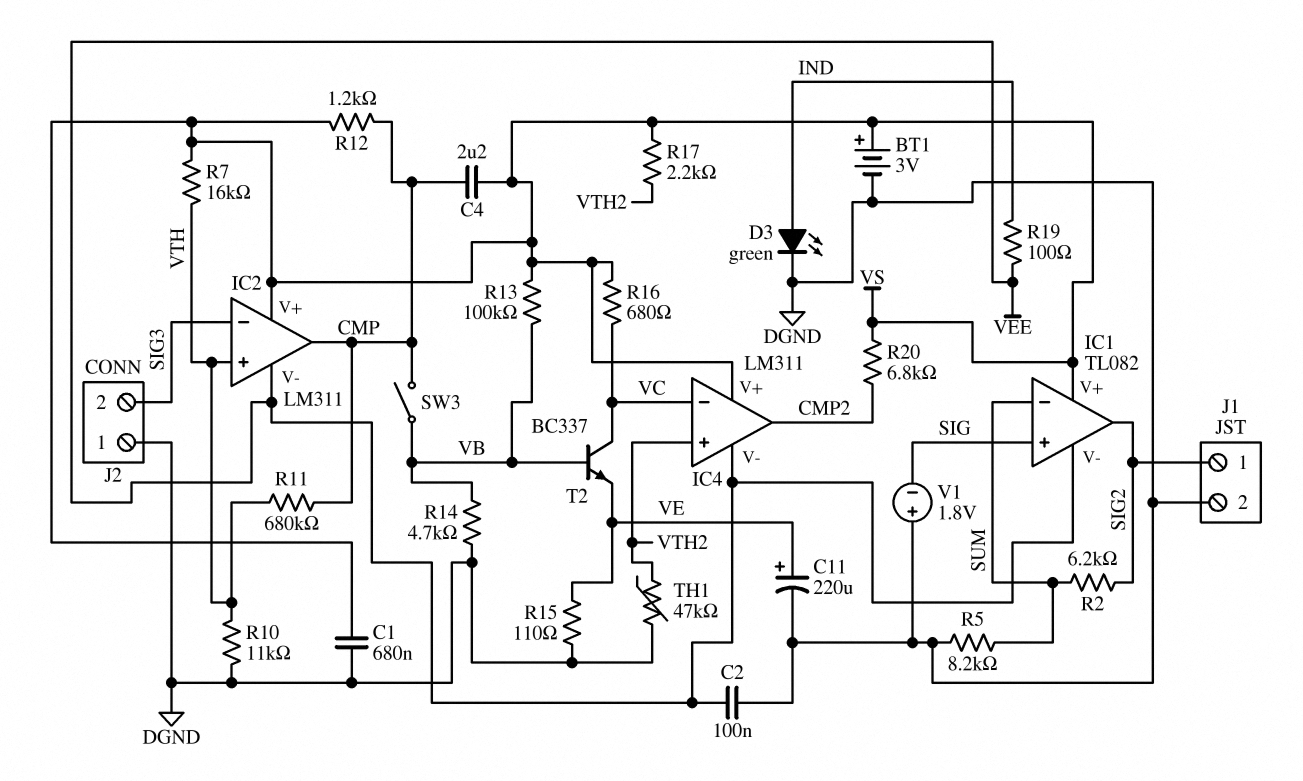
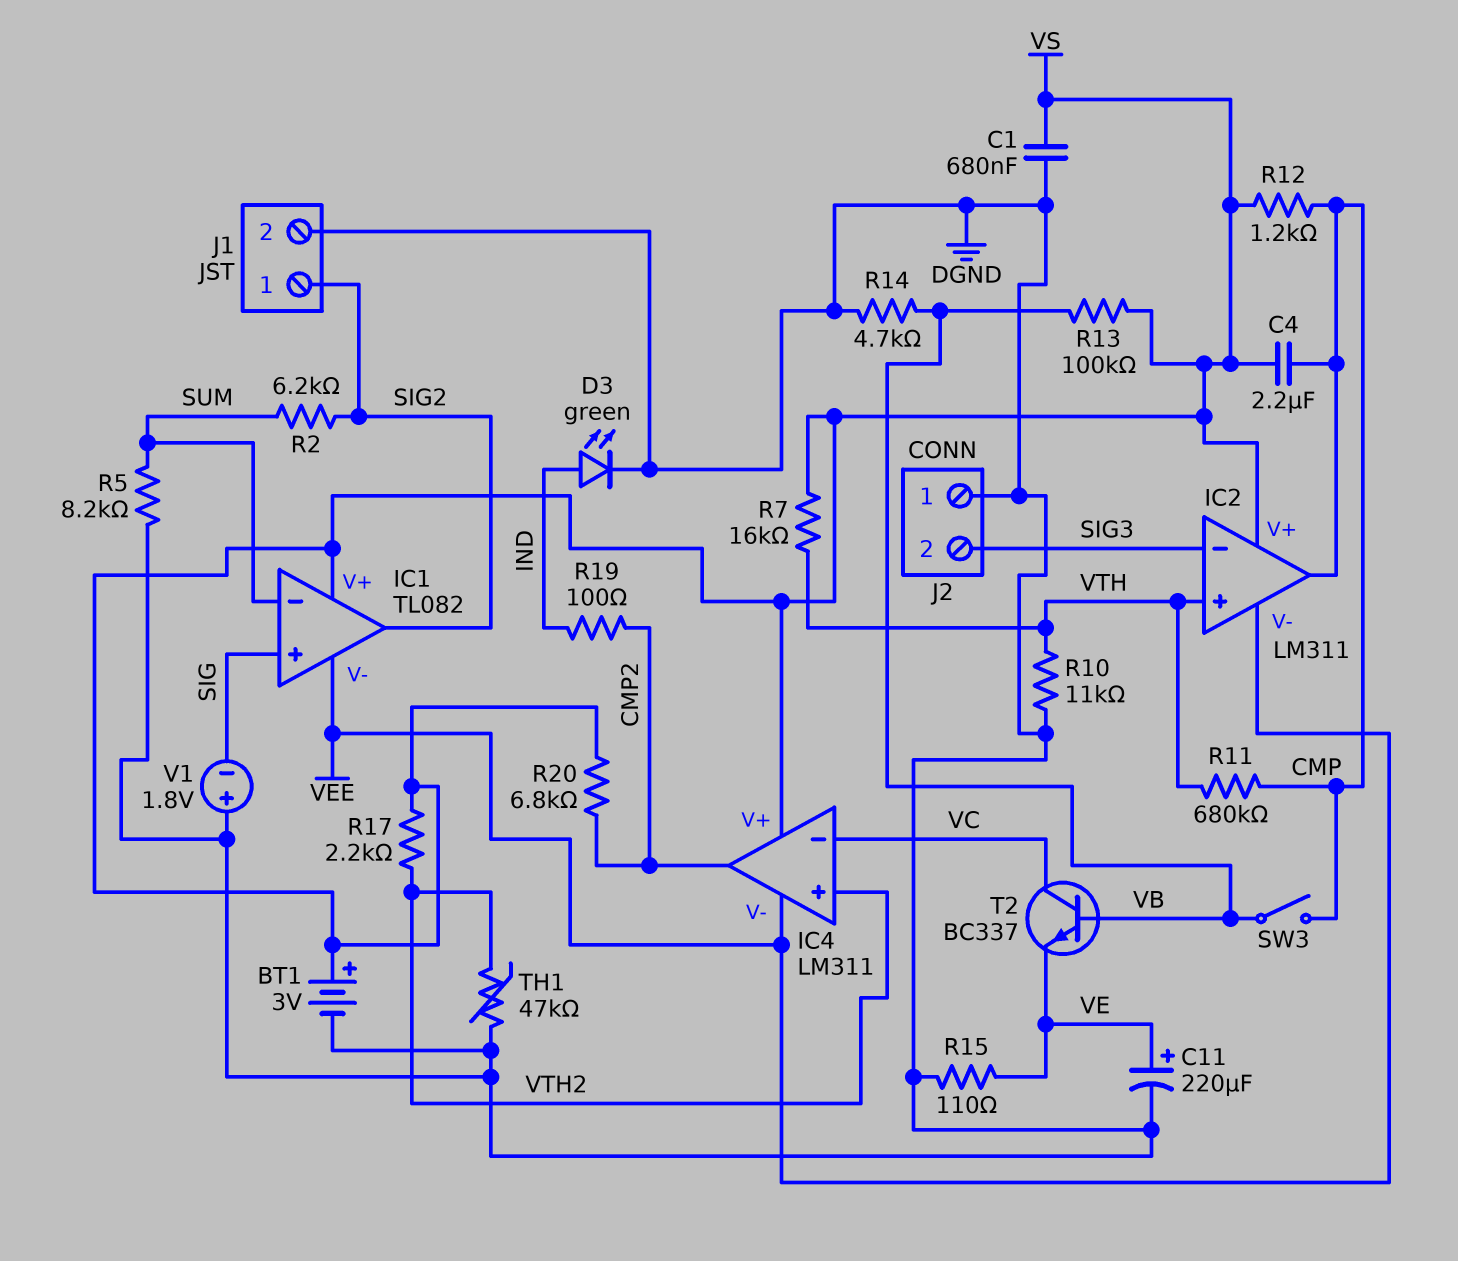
C2: 100nF (DGND, VEE) -> none
R16: 680 (VC, VS) -> none
R19: 100 (IND, VEE) -> 100 (CMP2, IND)

